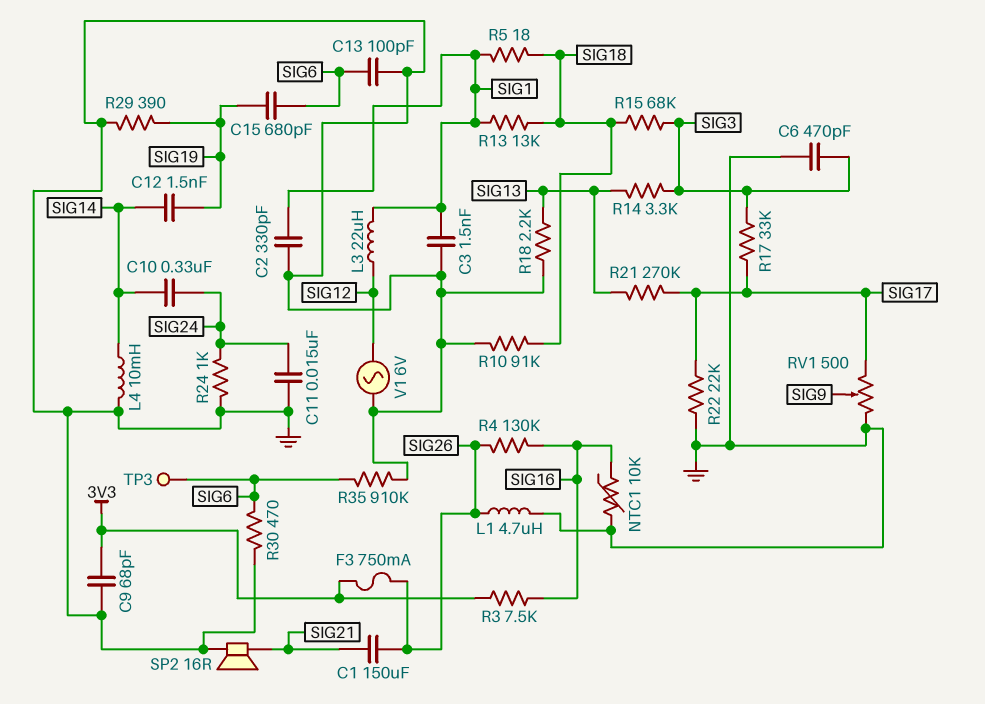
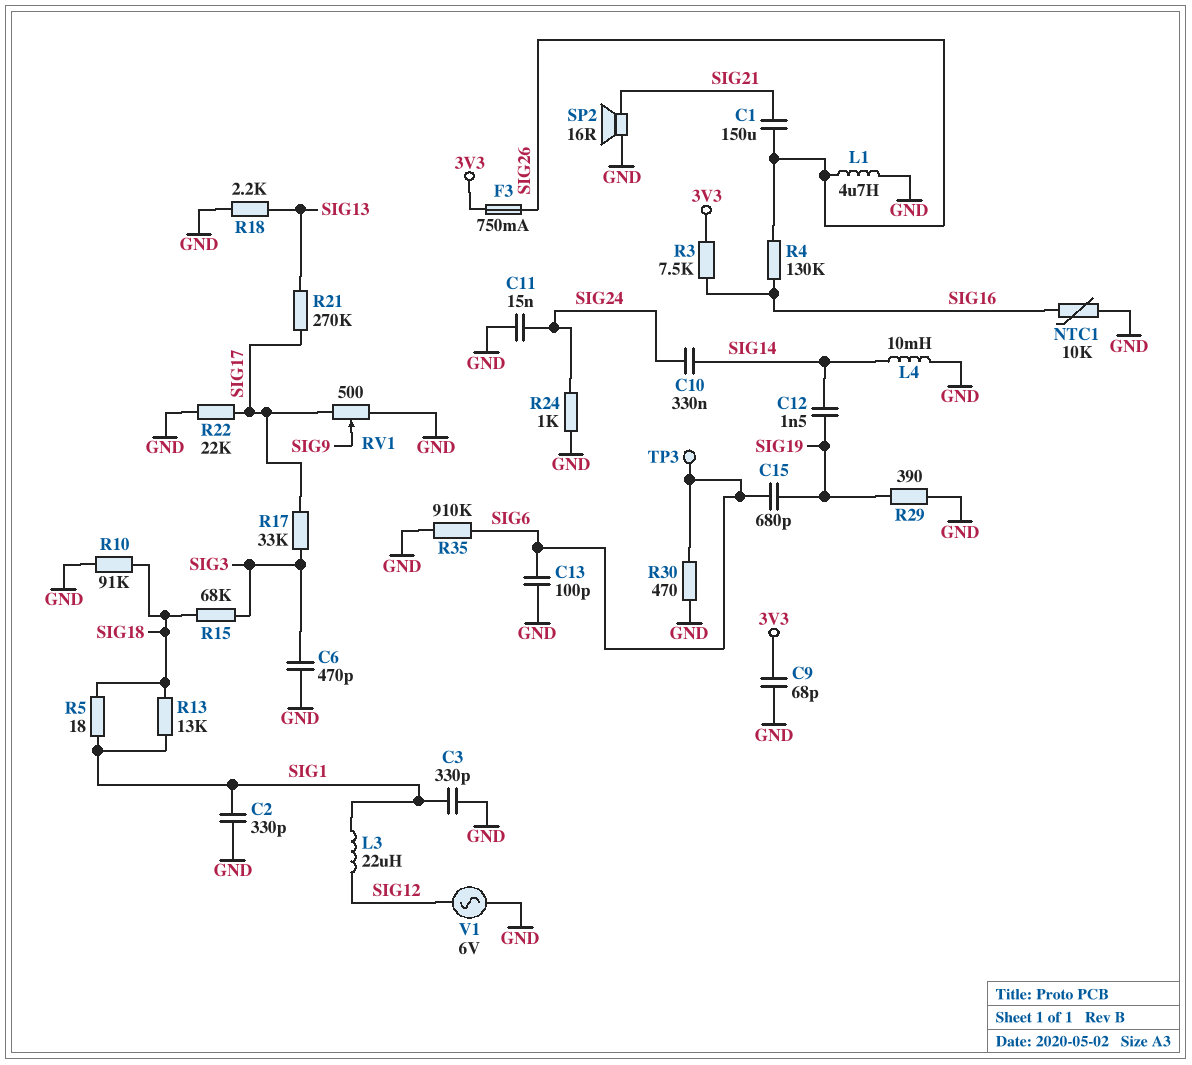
C3: 1.5nF (GND, SIG1) -> 330pF (GND, SIG1)
R14: 3.3k (SIG3, SIG13) -> none

